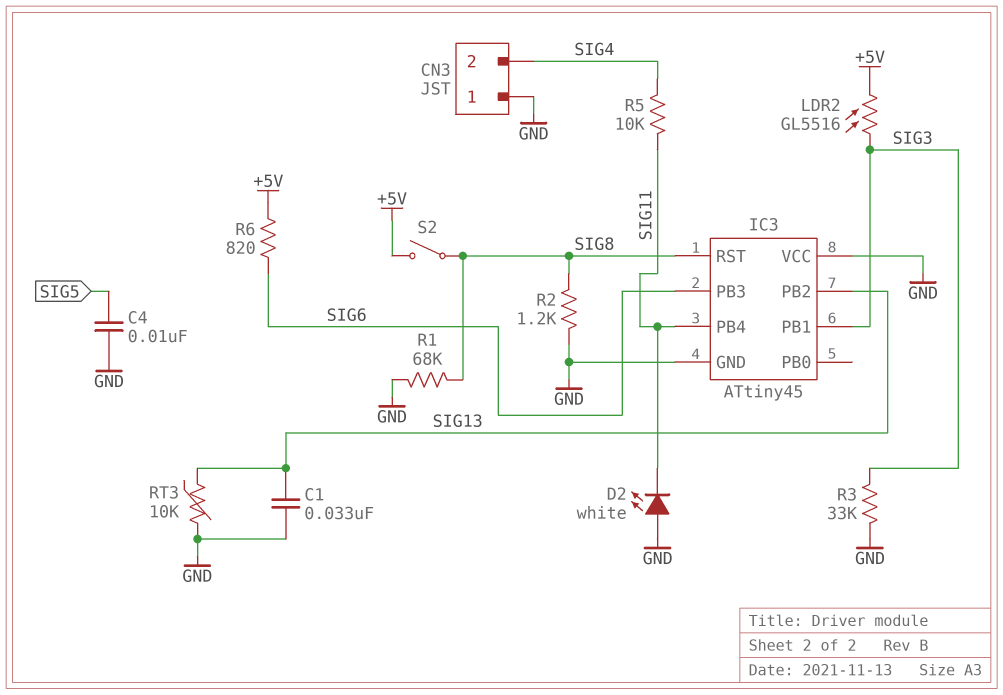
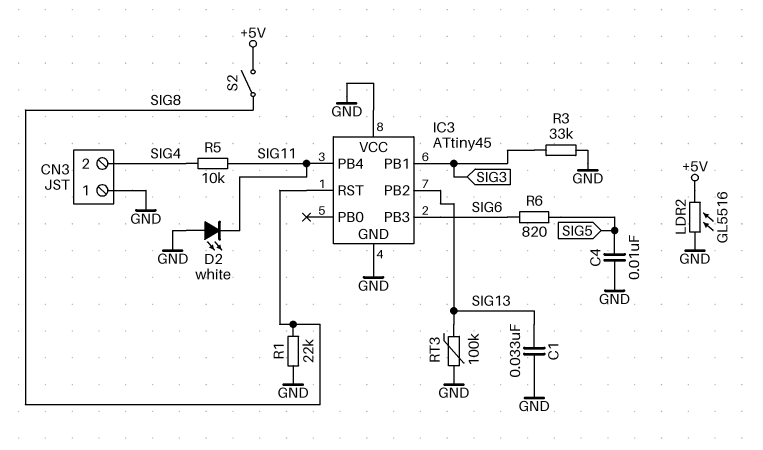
LDR2: GL5516 (+5V, SIG3) -> GL5516 (+5V, GND)
R1: 68k (GND, SIG8) -> 22k (GND, SIG8)
R2: 1.2k (GND, SIG8) -> none
R6: 820 (+5V, SIG6) -> 820 (SIG5, SIG6)
RT3: 10k (GND, SIG13) -> 100k (GND, SIG13)

